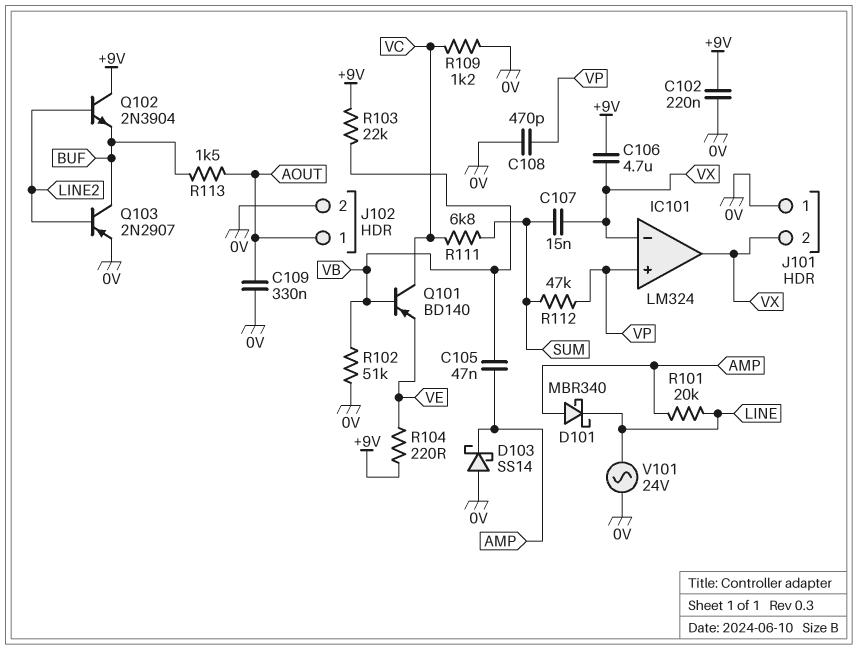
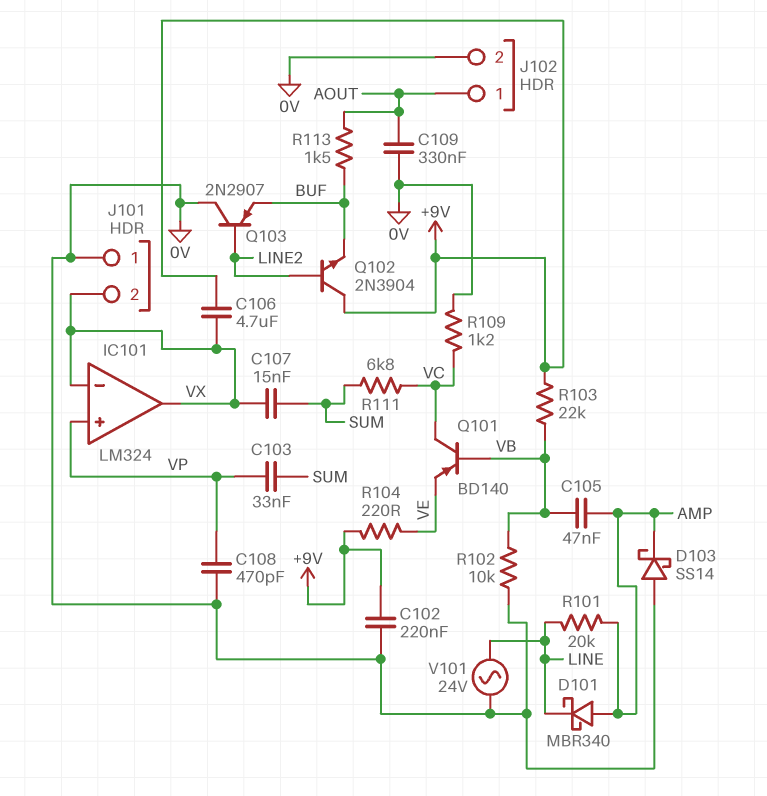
C103: none -> 33nF (SUM, VP)
Q103: PNP 2N2907 (B LINE2, C BUF, E 0V) -> PNP 2N2907 (B LINE2, C 0V, E BUF)
R102: 51k (0V, VB) -> 10k (0V, VB)
R112: 47k (SUM, VP) -> none

